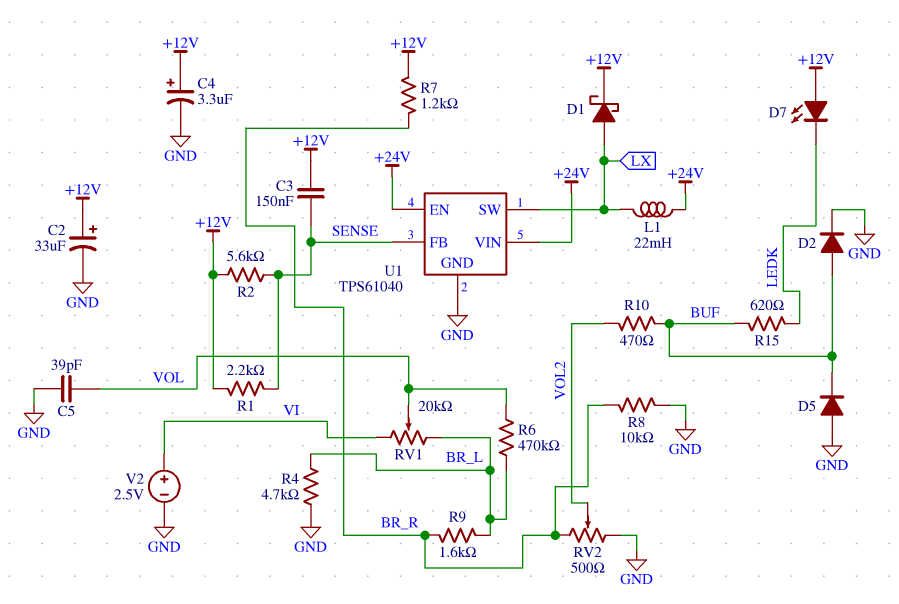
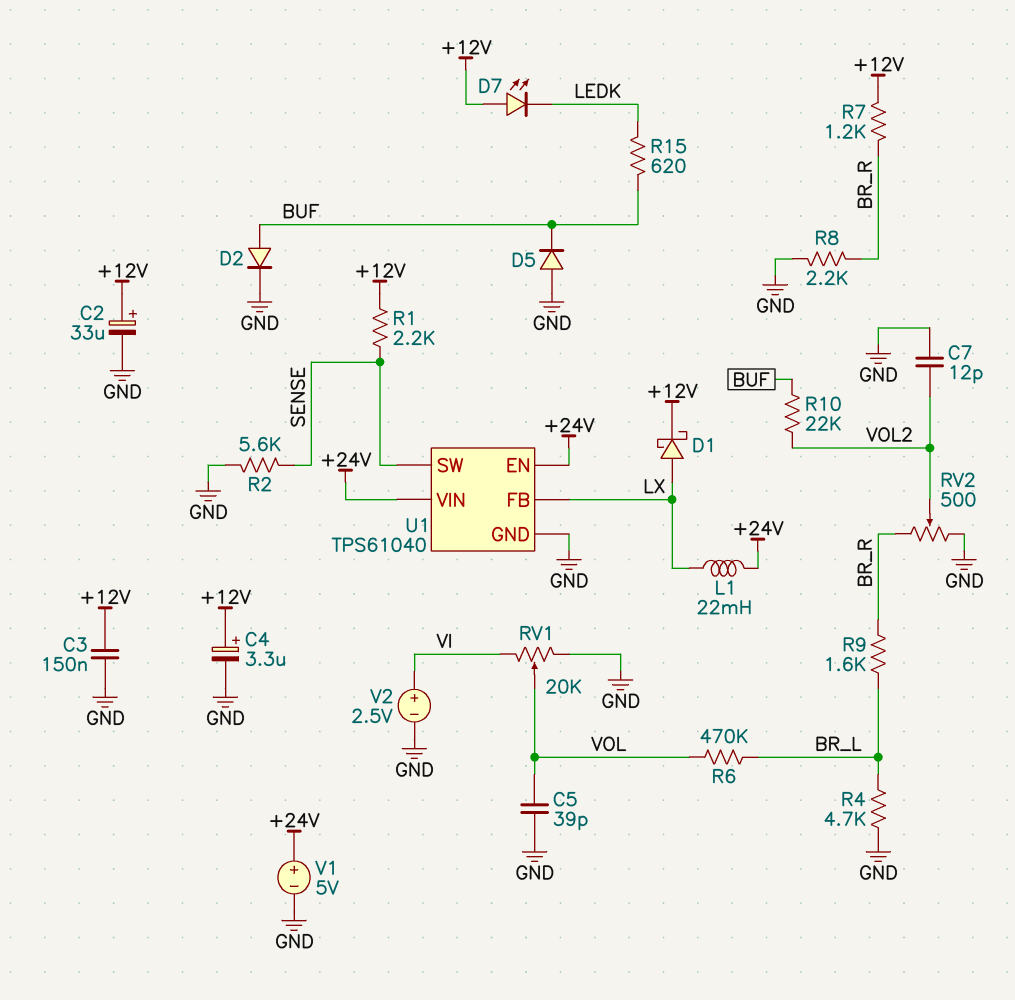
C3: 150nF (+12V, SENSE) -> 150nF (+12V, GND)
C7: none -> 12pF (GND, VOL2)
R2: 5.6k (+12V, SENSE) -> 5.6k (GND, SENSE)
R8: 10k (BR_R, GND) -> 2.2k (BR_R, GND)
R10: 470 (BUF, VOL2) -> 22k (BUF, VOL2)
RV1: 20k (BR_L, VI, wiper VOL) -> 20k (GND, VI, wiper VOL)
U1 pin FB: SENSE -> LX
U1 pin SW: LX -> SENSE
V1: none -> 5V (plus +24V, minus GND)

